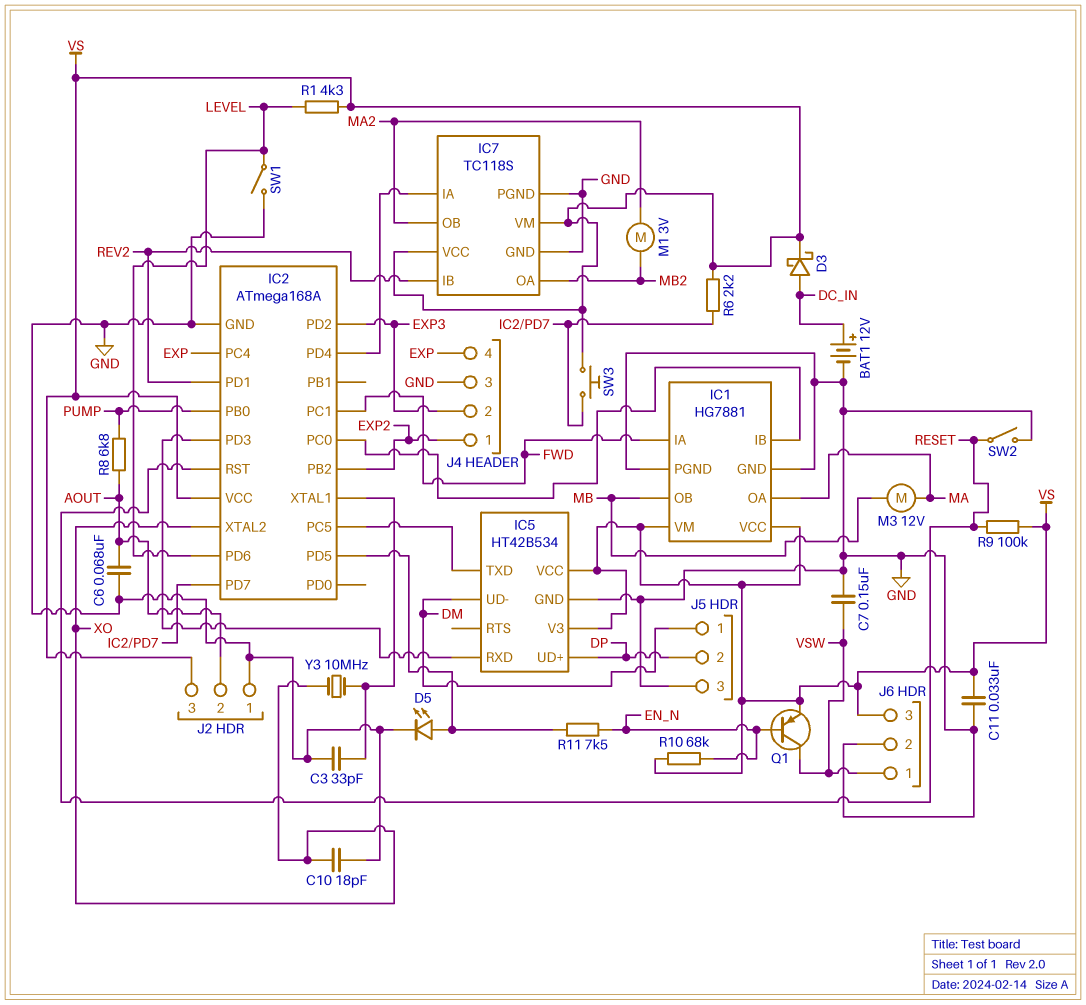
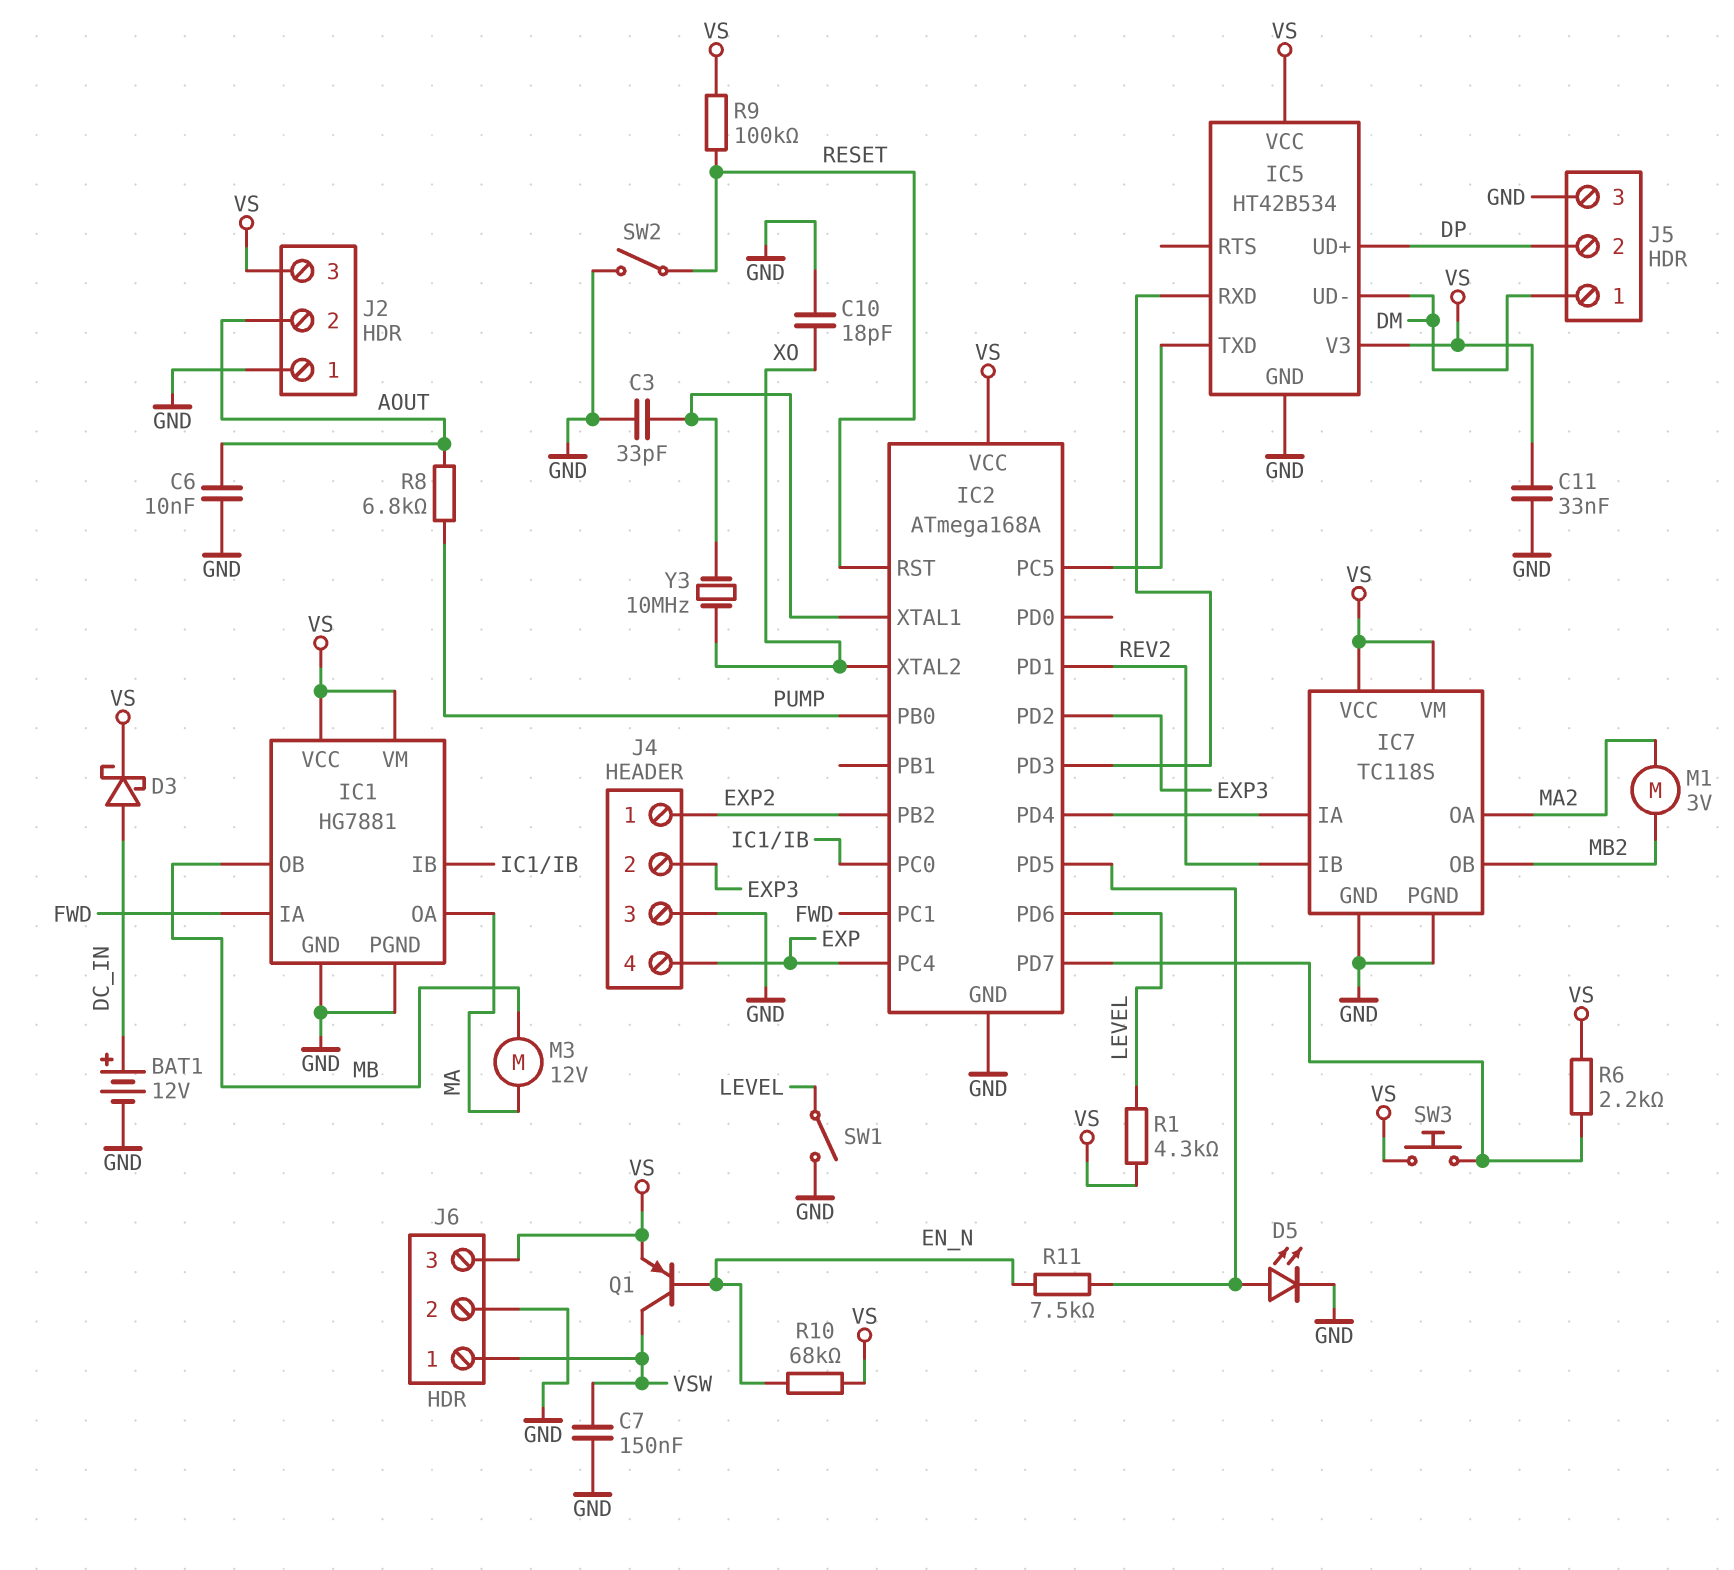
C6: 68nF (AOUT, GND) -> 10nF (AOUT, GND)
IC7 pin OA: MB2 -> MA2
IC7 pin OB: MA2 -> MB2

